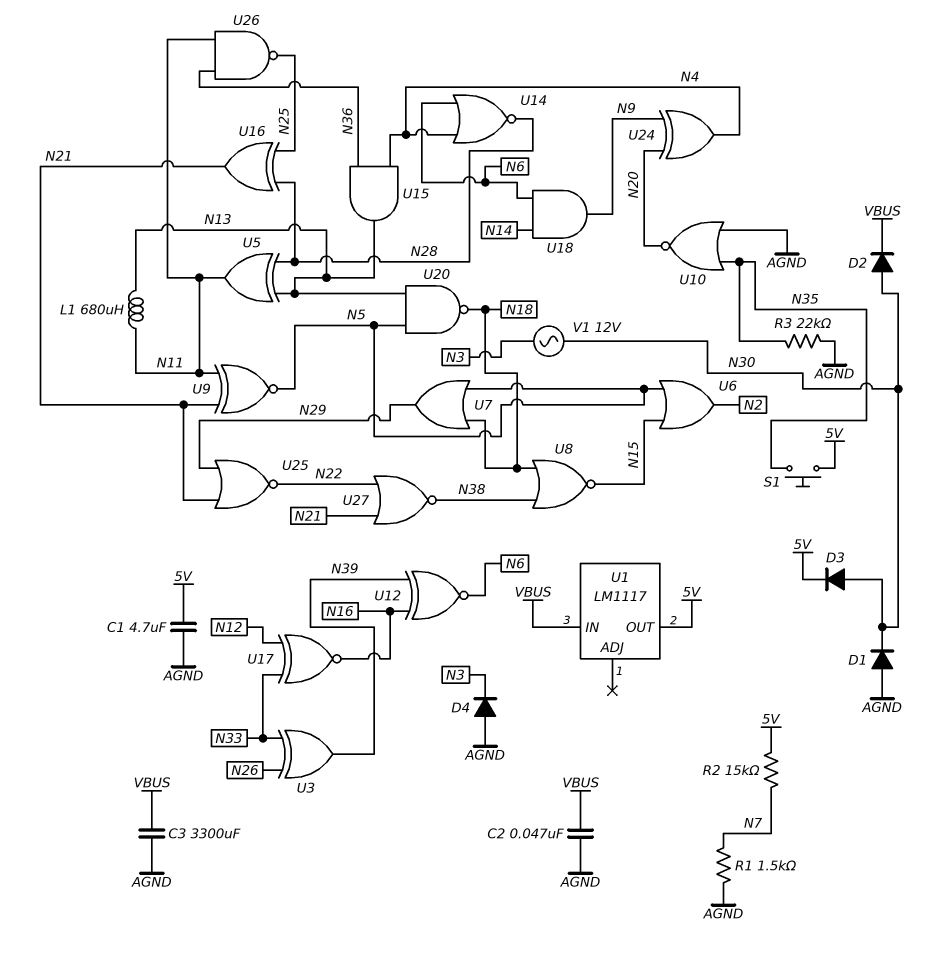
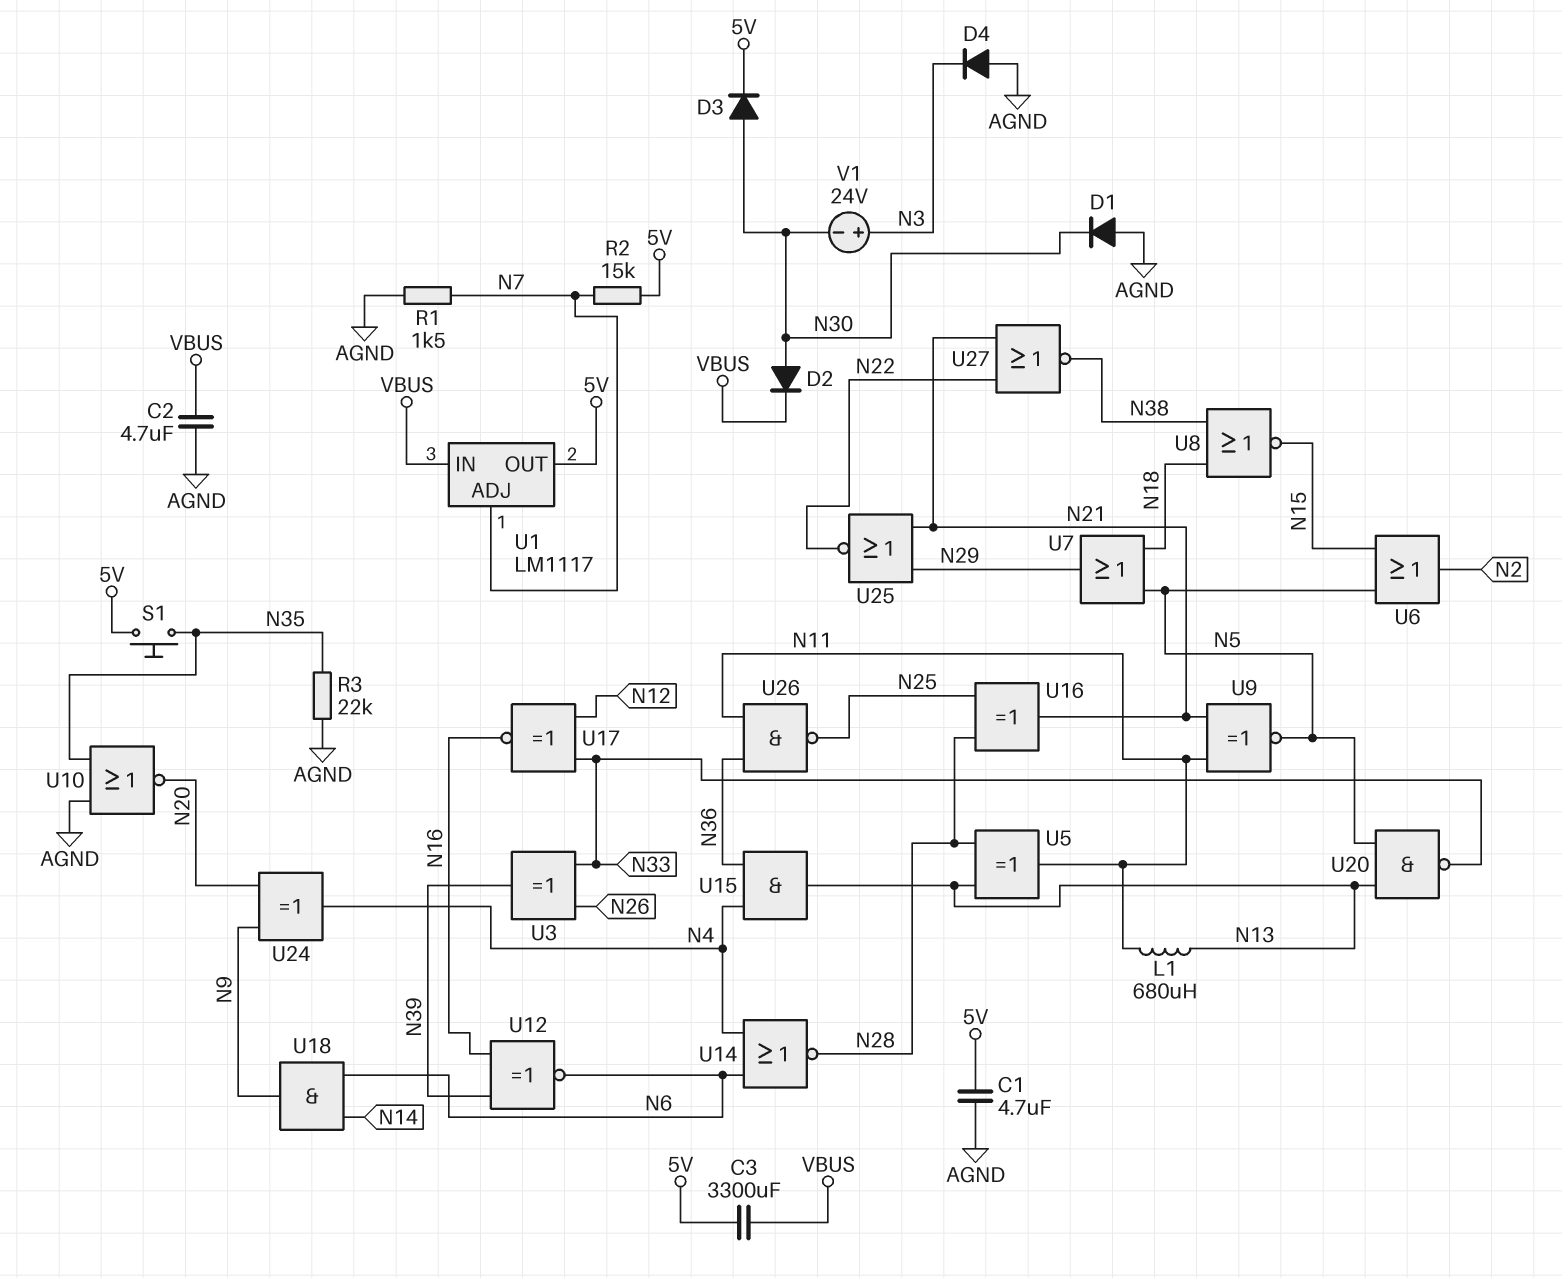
C2: 47nF (AGND, VBUS) -> 4.7uF (AGND, VBUS)
C3: 3300uF (AGND, VBUS) -> 3300uF (5V, VBUS)
U1 pin ADJ: none -> N7
U20: NAND (in N5, in N13, out N18) -> NAND (in N5, in N13, out N33)
V1: AC 12V (N3, N30) -> 24V (plus N3, minus N30)

